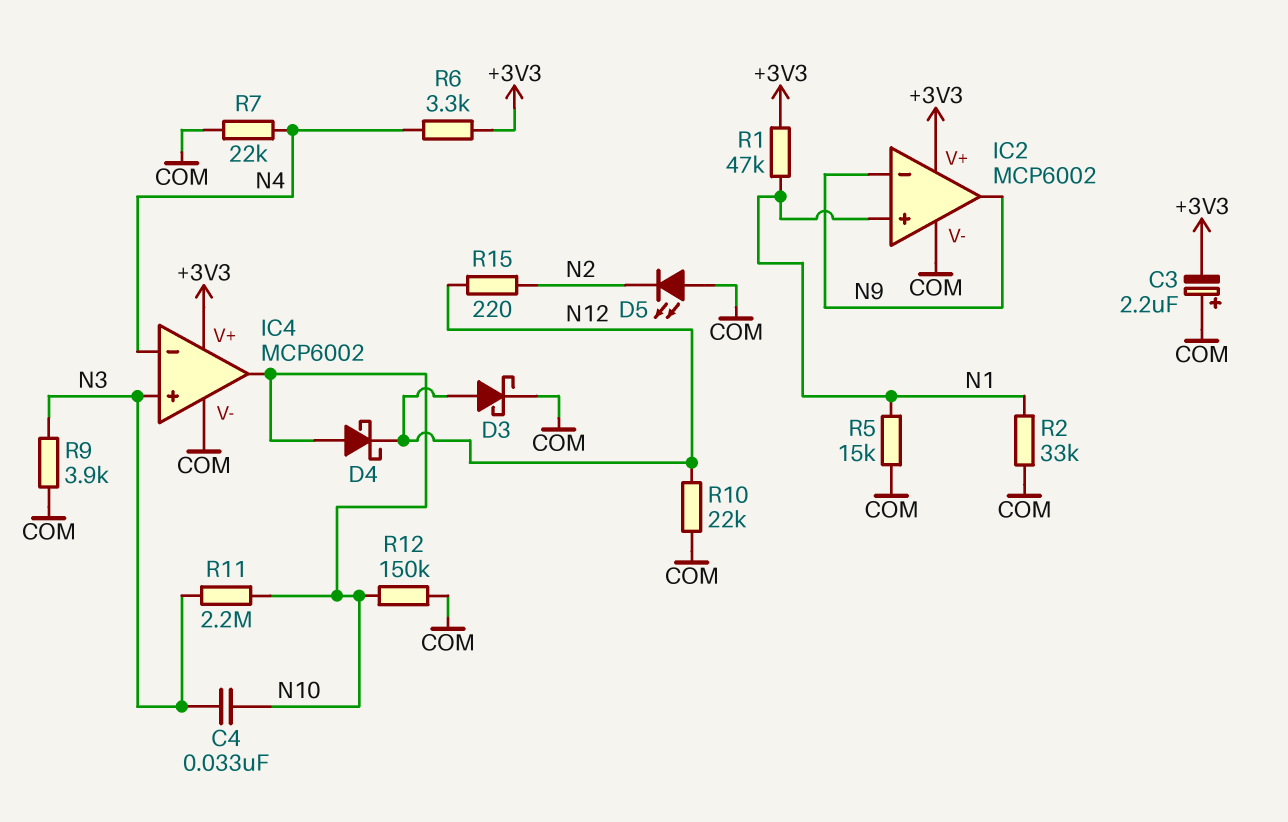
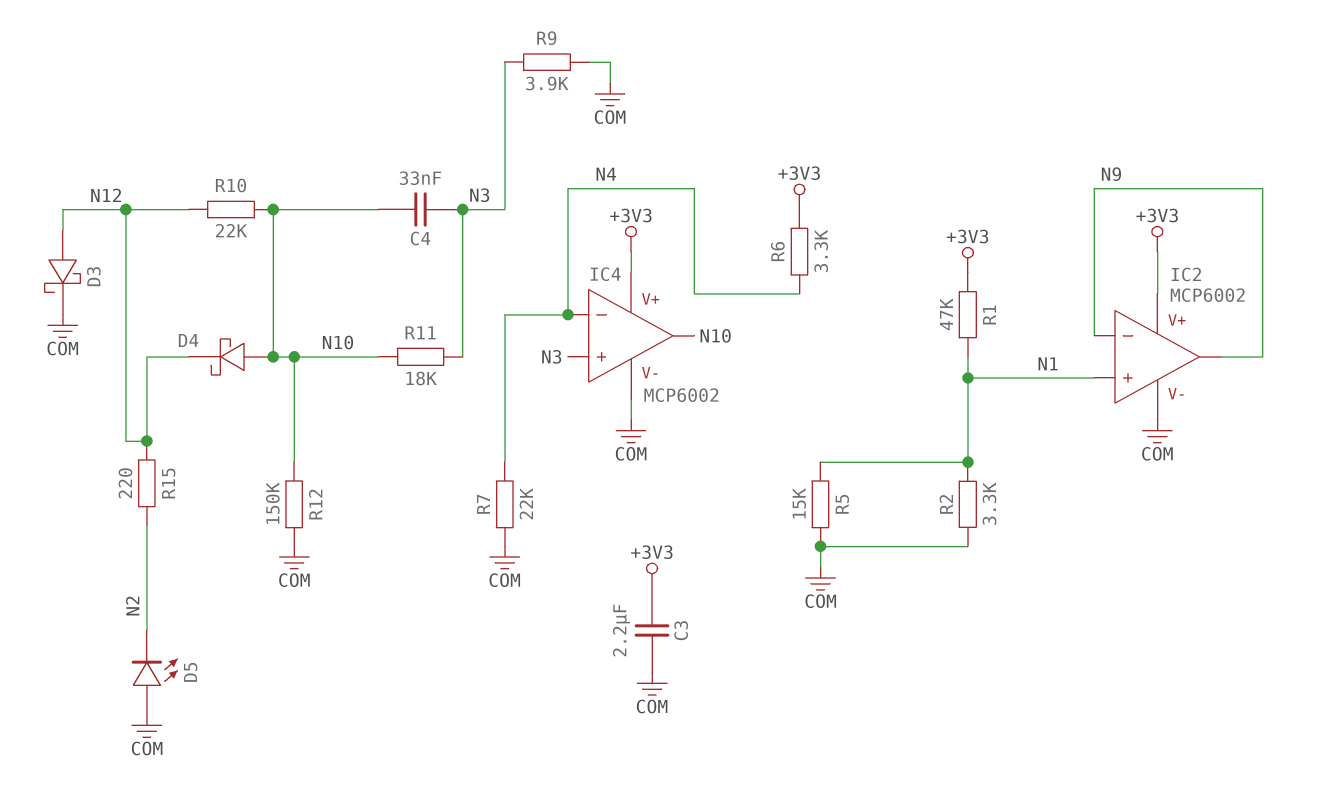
C3: 2.2uF (plus COM, minus +3V3) -> 2.2uF (+3V3, COM)
R2: 33k (COM, N1) -> 3.3k (COM, N1)
R10: 22k (COM, N12) -> 22k (N10, N12)
R11: 2.2M (N3, N10) -> 18k (N3, N10)

